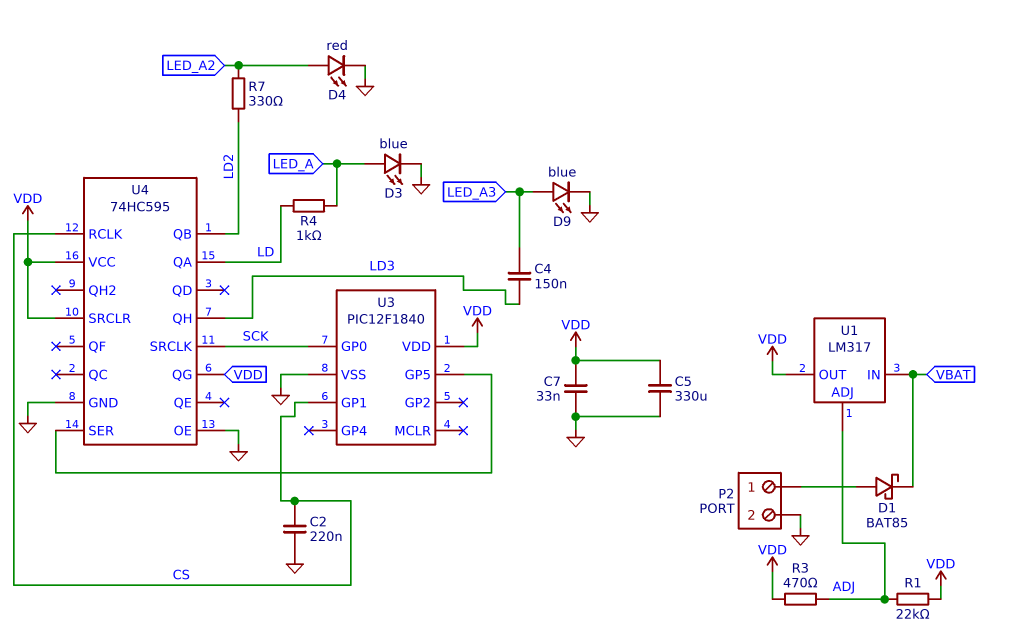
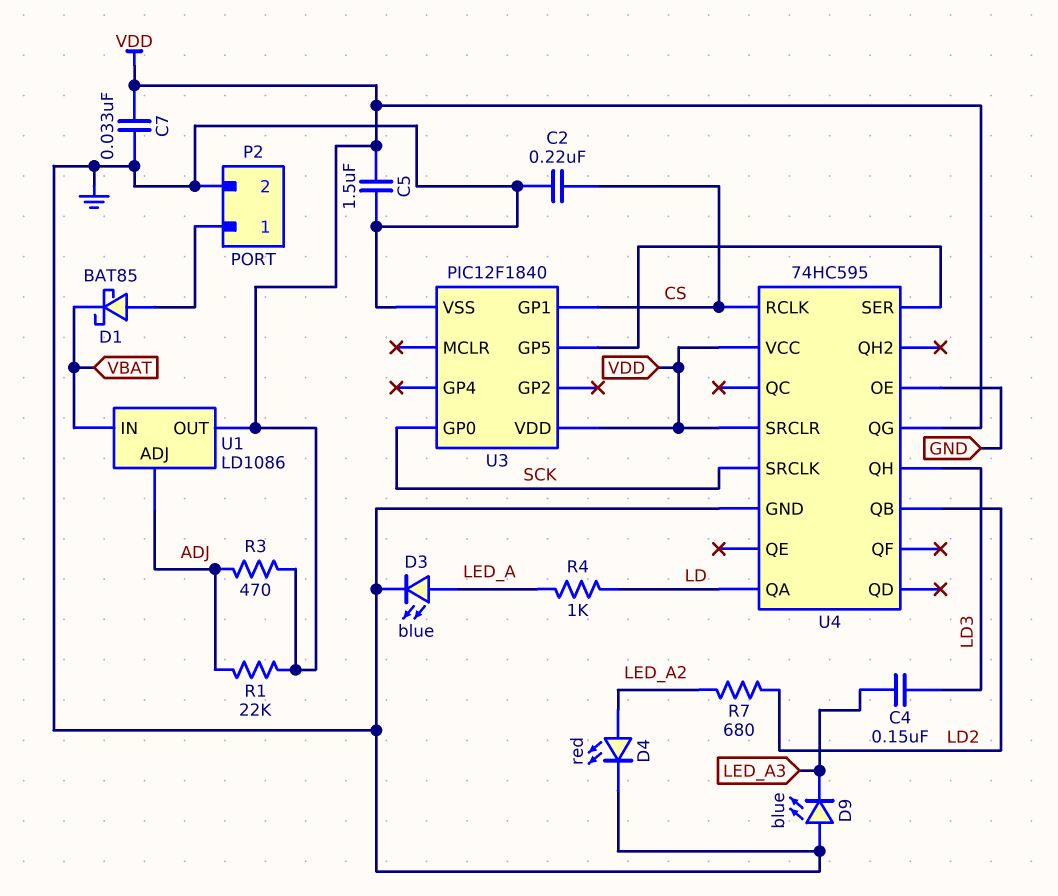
C5: 330uF (GND, VDD) -> 1.5uF (GND, VDD)
D9: LED blue (A LED_A3, K GND) -> LED blue (A GND, K LED_A3)
R7: 330 (LD2, LED_A2) -> 680 (LD2, LED_A2)
U1: LM317 -> LD1086

